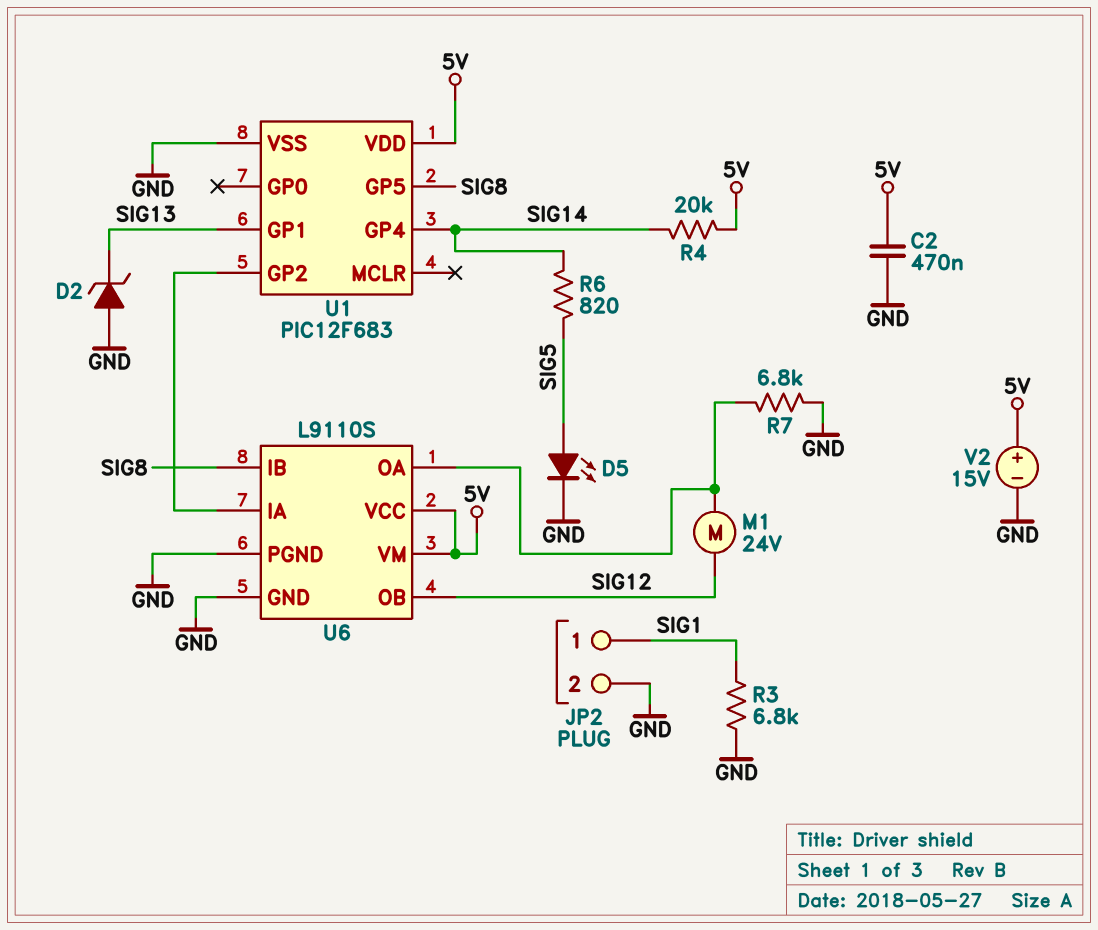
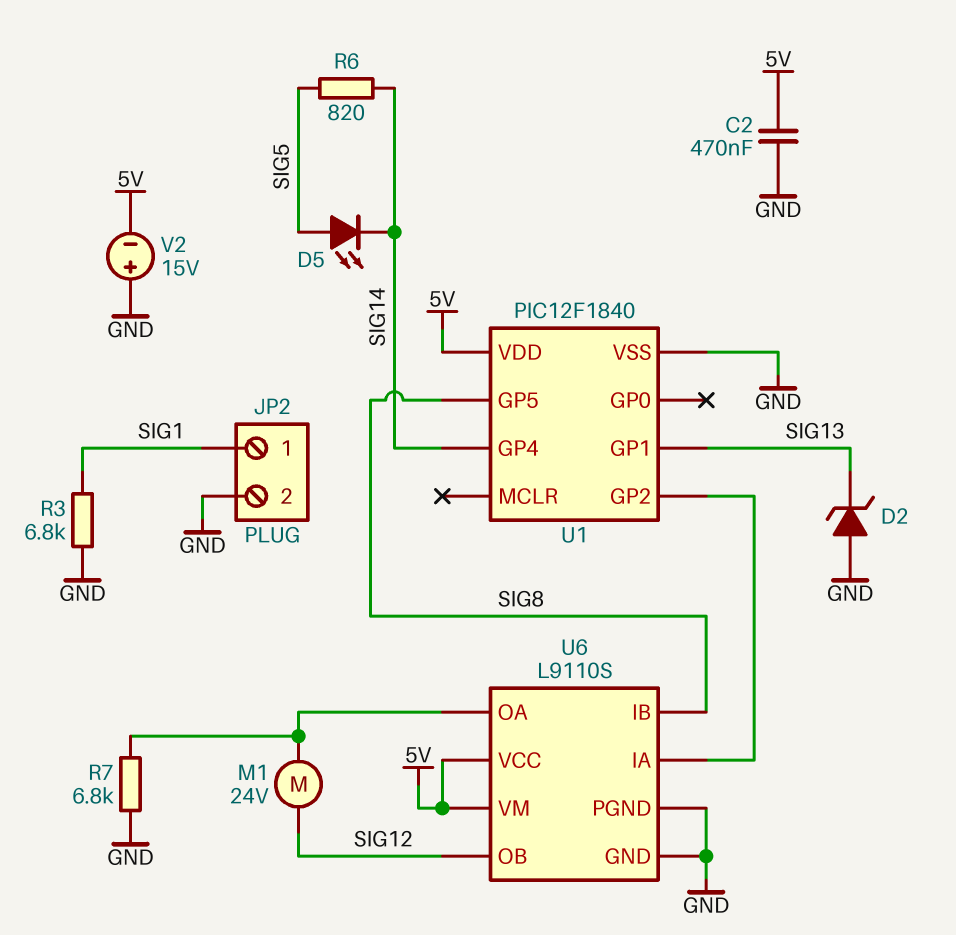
D5: LED (A SIG5, K GND) -> LED (A SIG5, K SIG14)
R4: 20k (5V, SIG14) -> none
U1: PIC12F683 -> PIC12F1840
V2: 15V (plus 5V, minus GND) -> 15V (plus GND, minus 5V)

